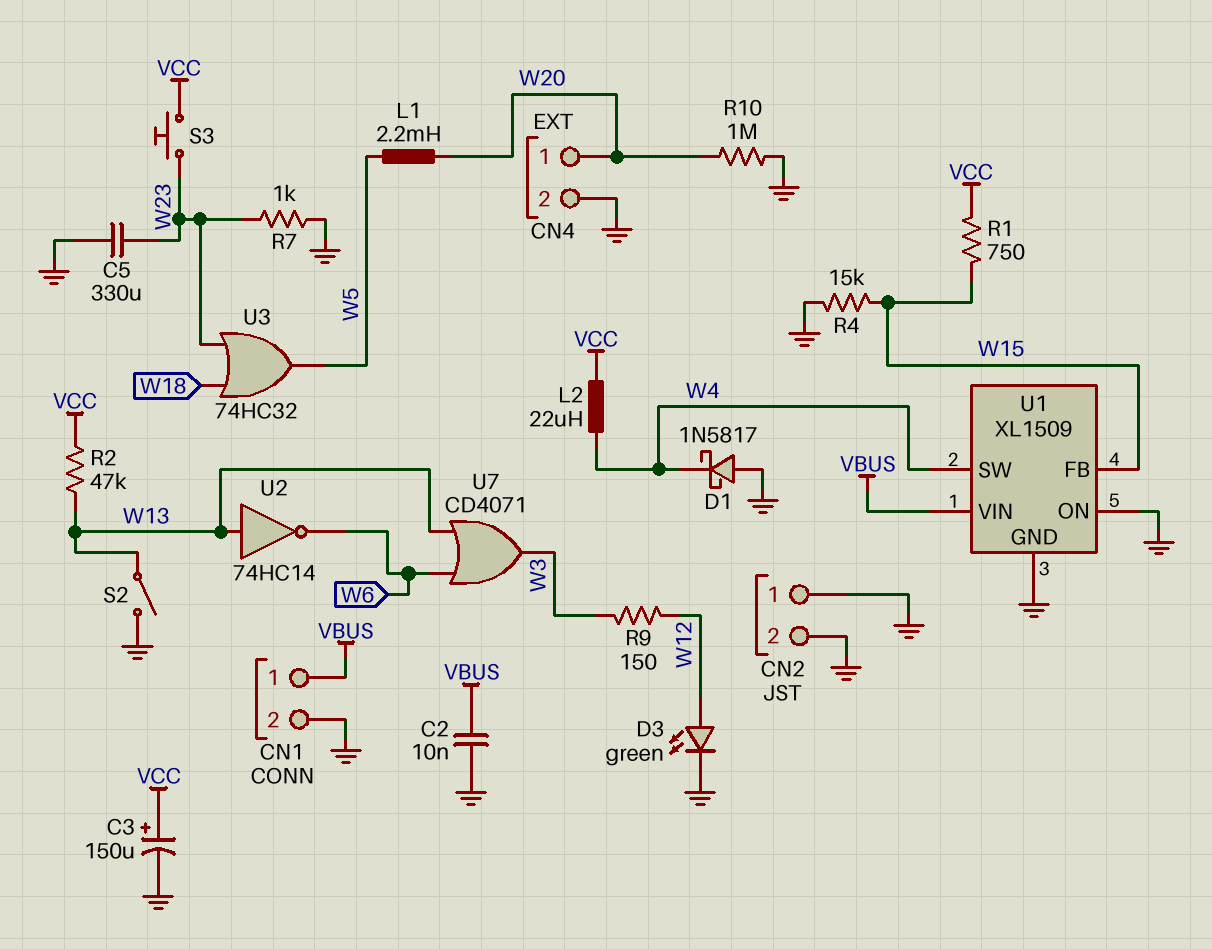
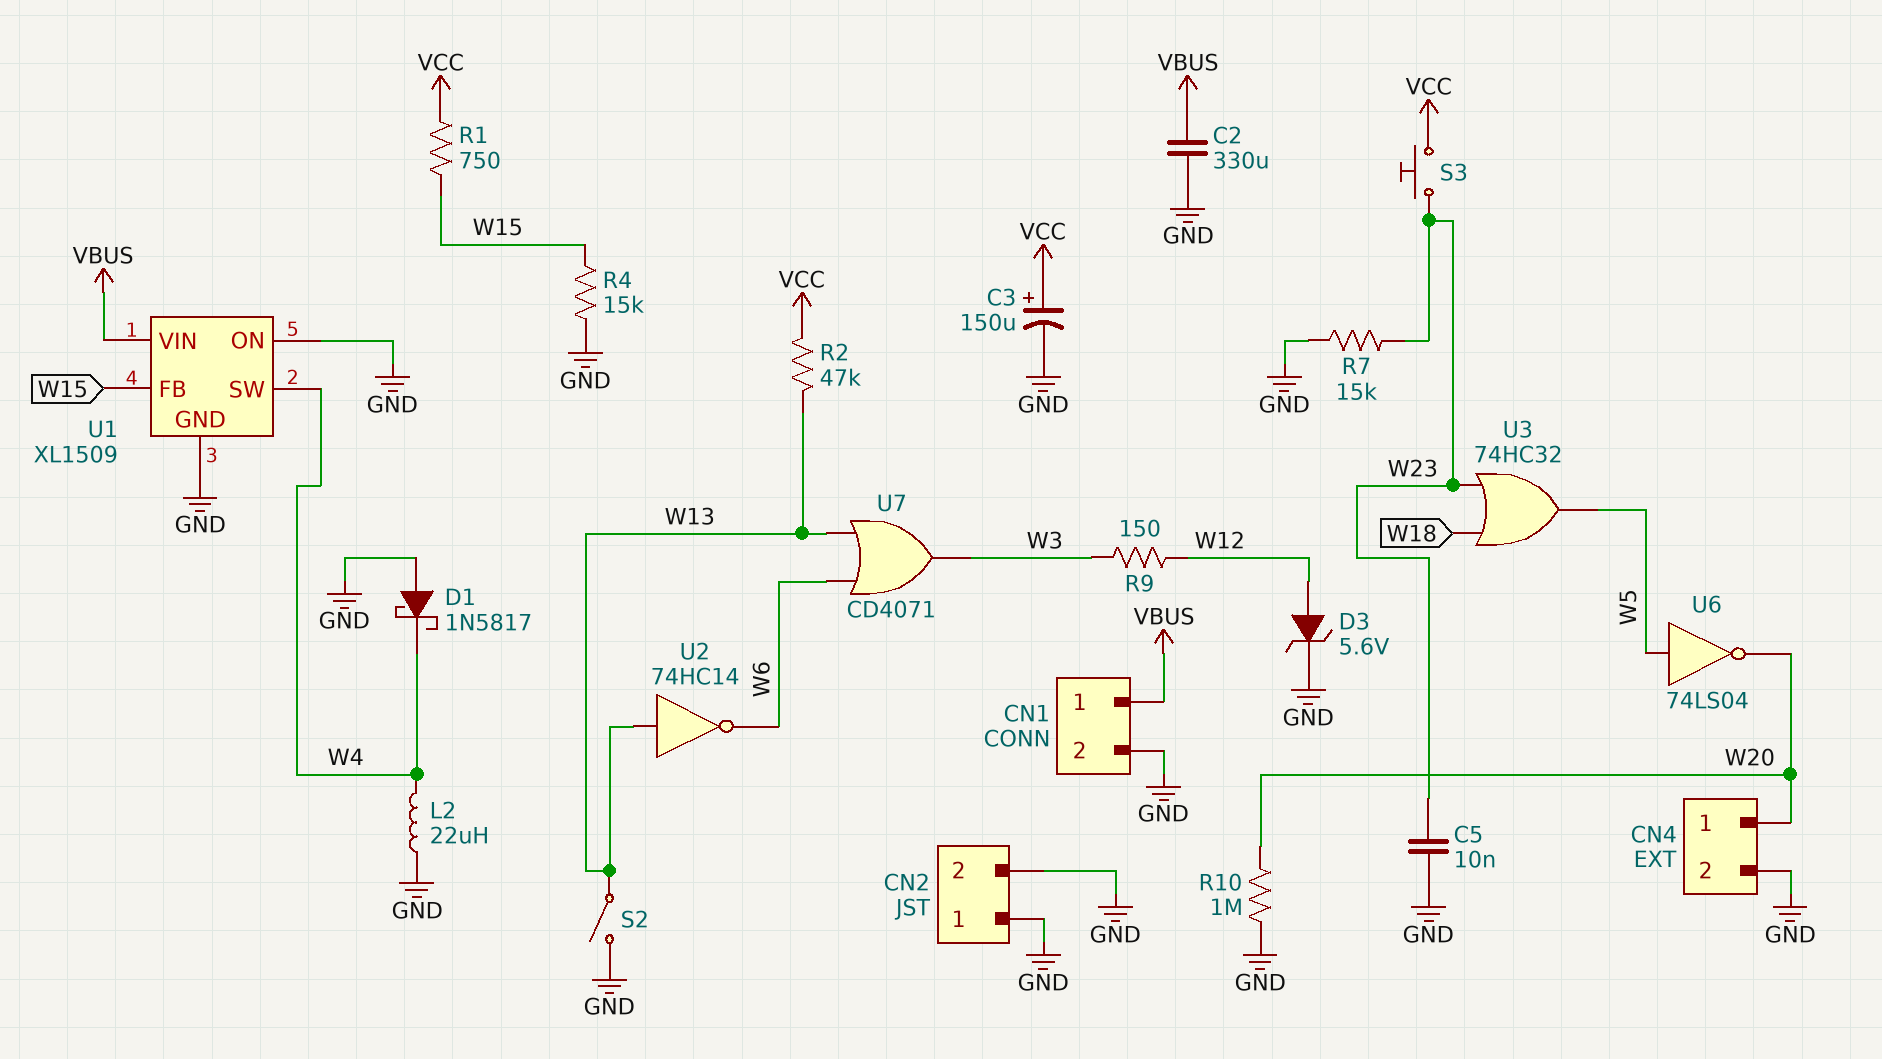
C2: 10nF (GND, VBUS) -> 330uF (GND, VBUS)
C5: 330uF (GND, W23) -> 10nF (GND, W23)
D3: LED green (A W12, K GND) -> zener 5.6V (A W12, K GND)
L1: 2.2mH (W5, W20) -> none
L2: 22uH (VCC, W4) -> 22uH (GND, W4)
R7: 1k (GND, W23) -> 15k (GND, W23)
U6: none -> NOT 74LS04 (in W5, out W20)

